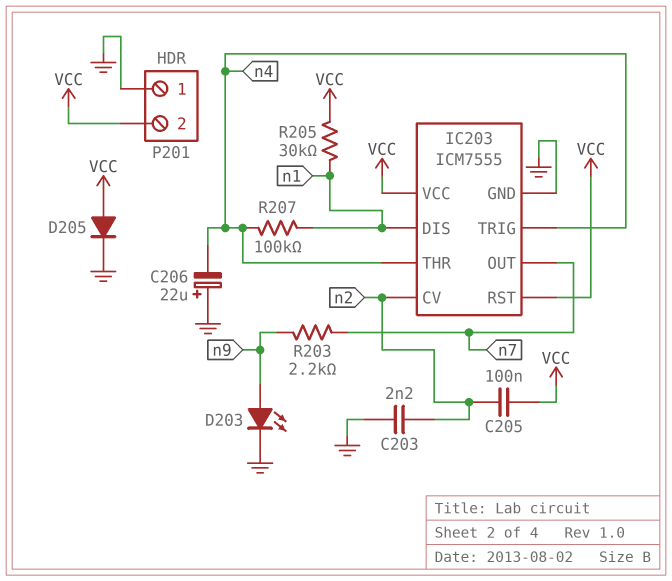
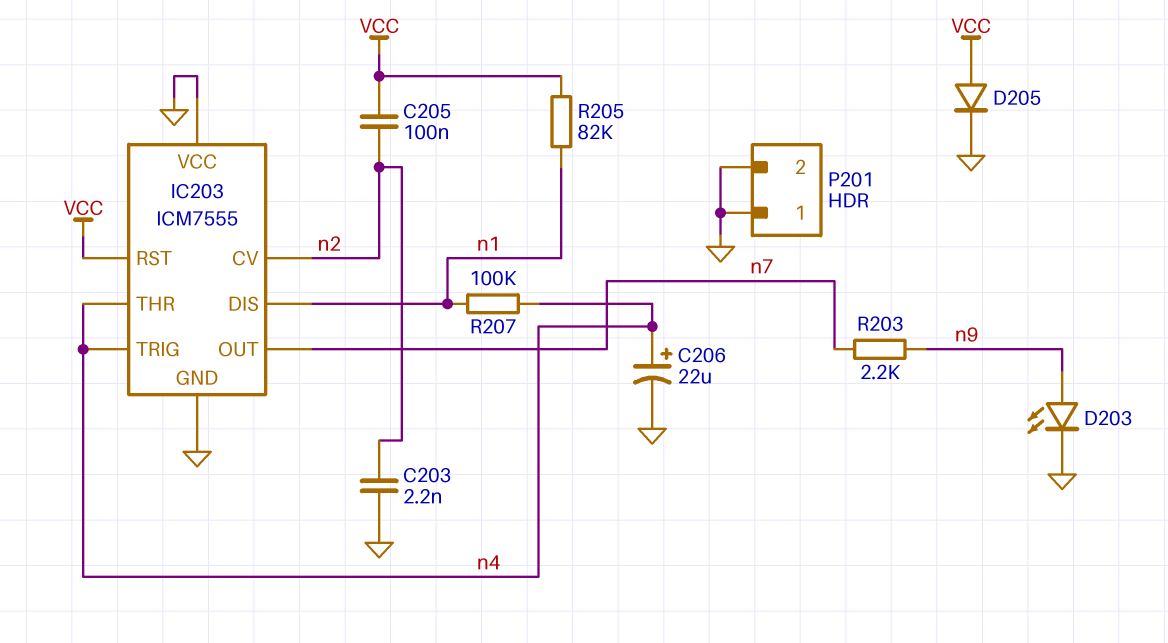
C206: 22uF (plus GND, minus n4) -> 22uF (plus n4, minus GND)
IC203 pin VCC: VCC -> GND
P201 pin 2: VCC -> GND
R205: 30k (VCC, n1) -> 82k (VCC, n1)

